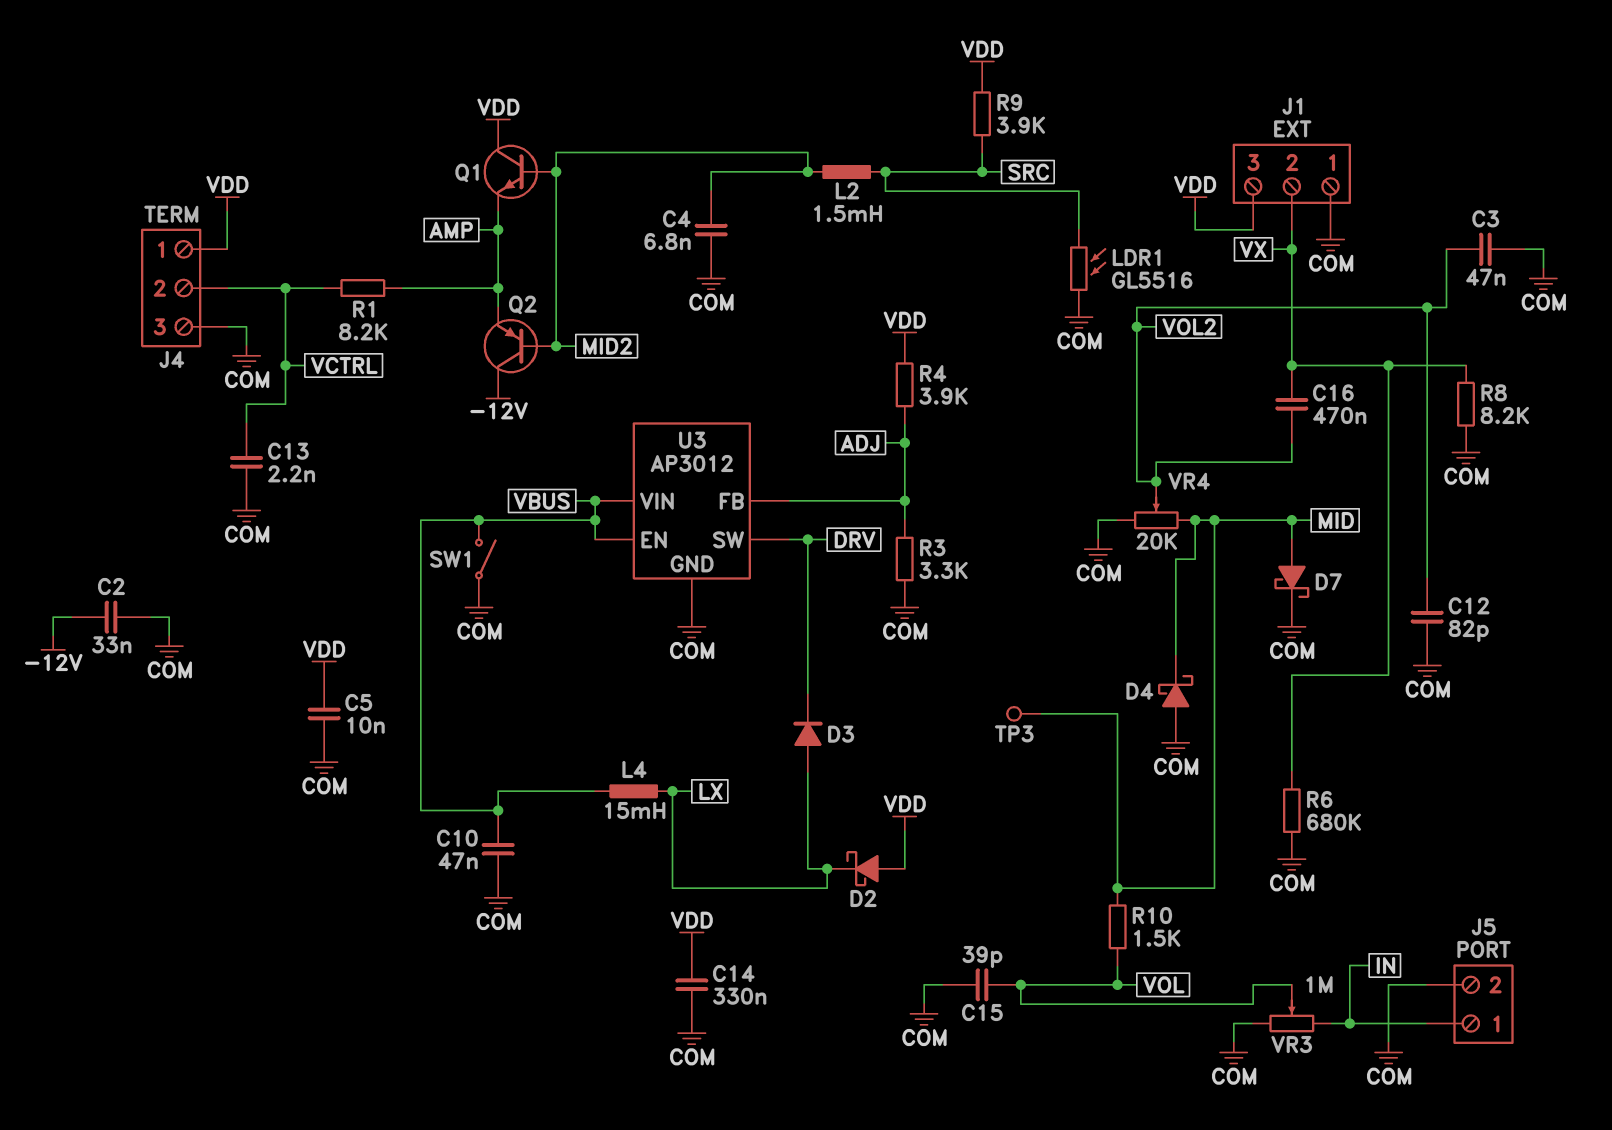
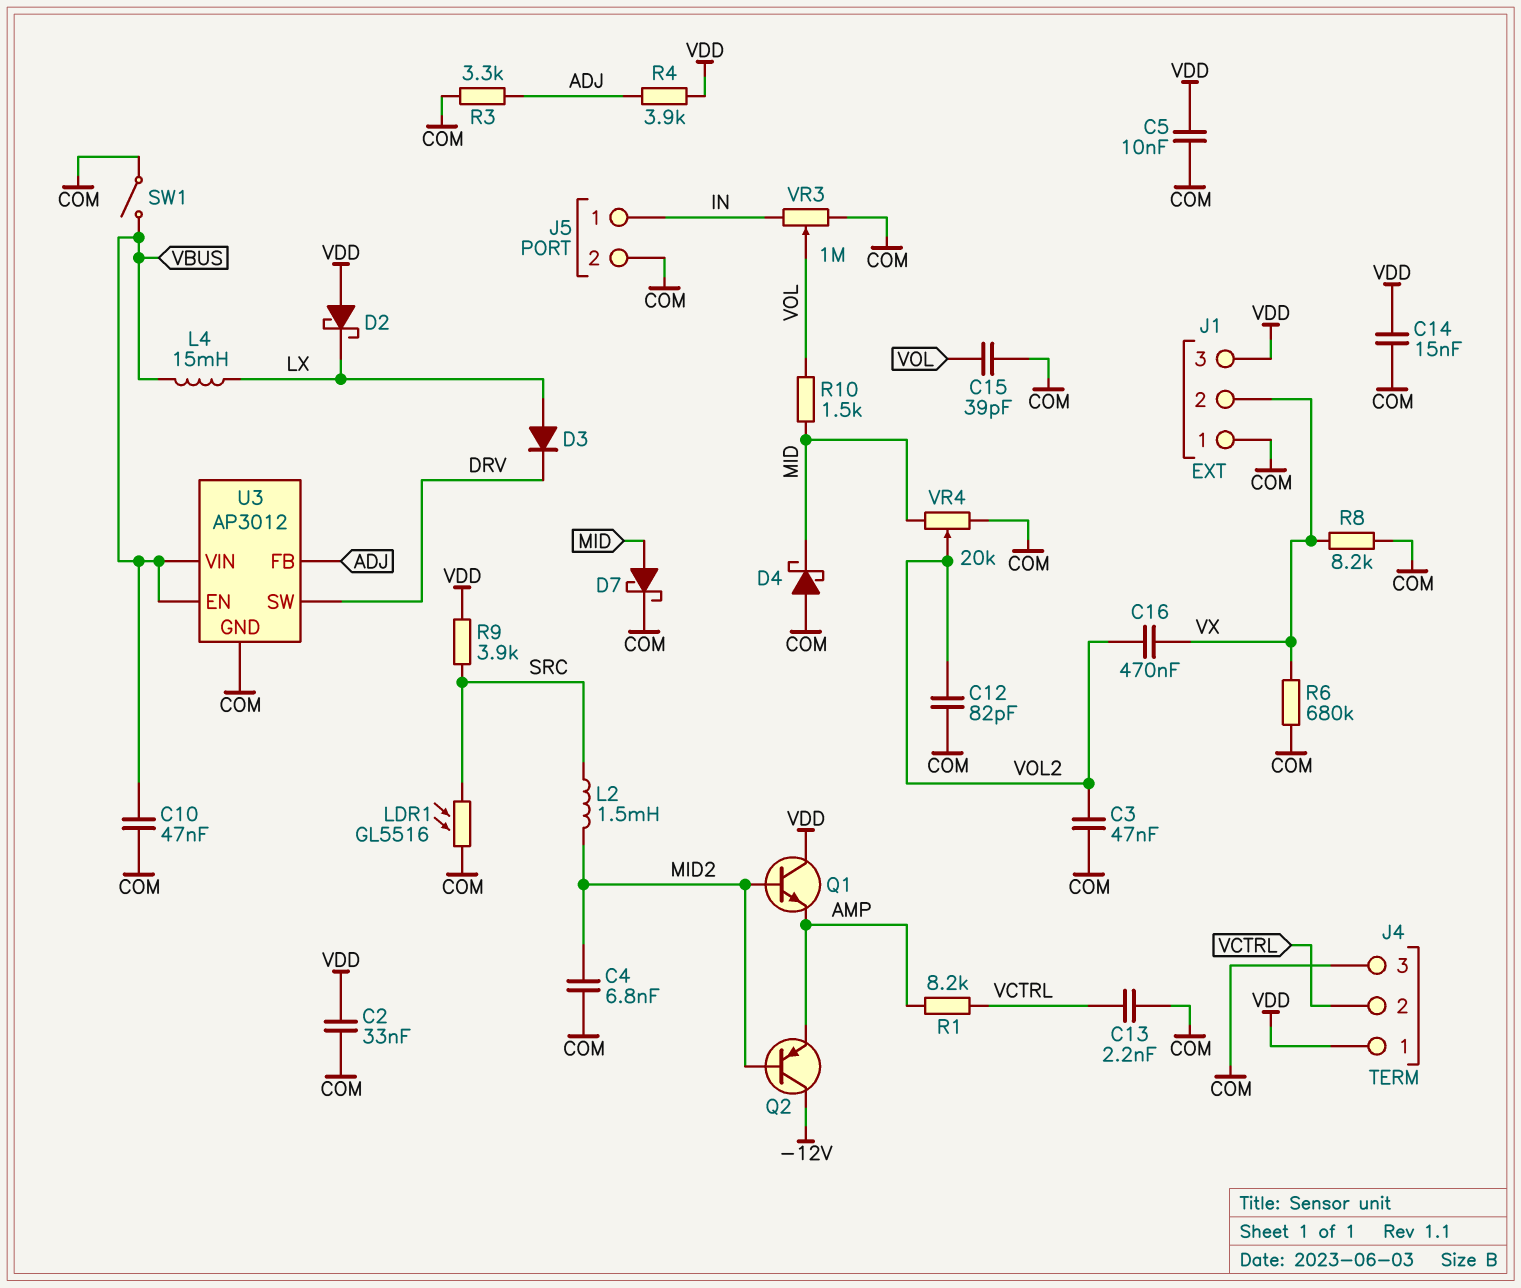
C2: 33nF (-12V, COM) -> 33nF (COM, VDD)
C14: 330nF (COM, VDD) -> 15nF (COM, VDD)
TP3: test point (MID) -> none

